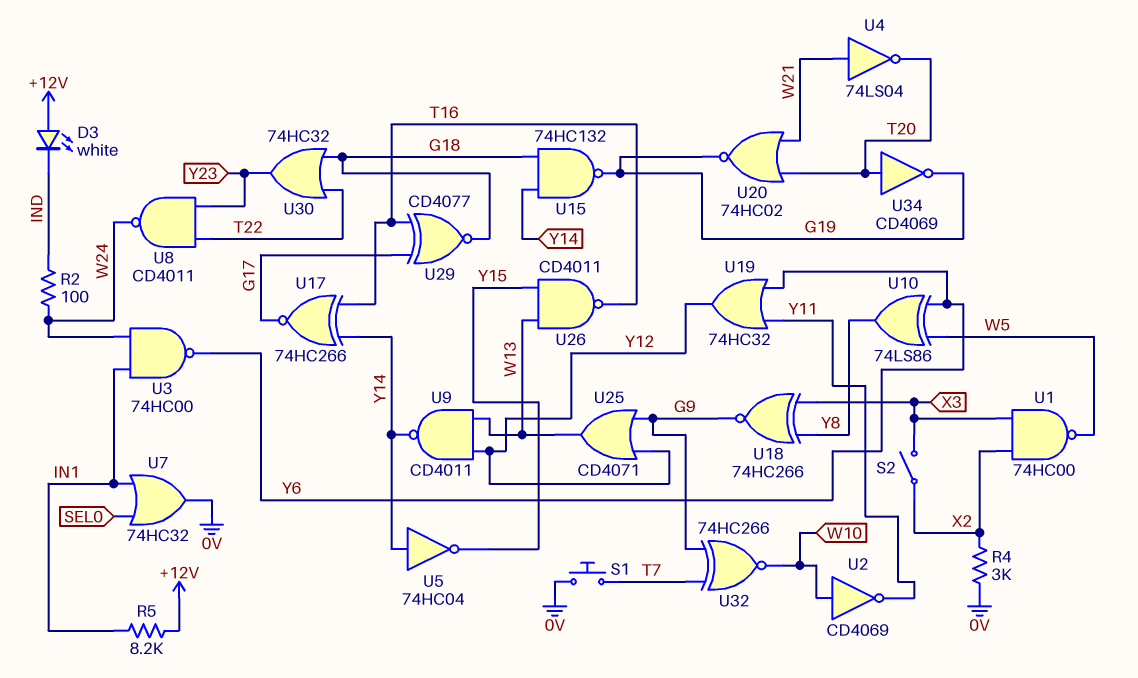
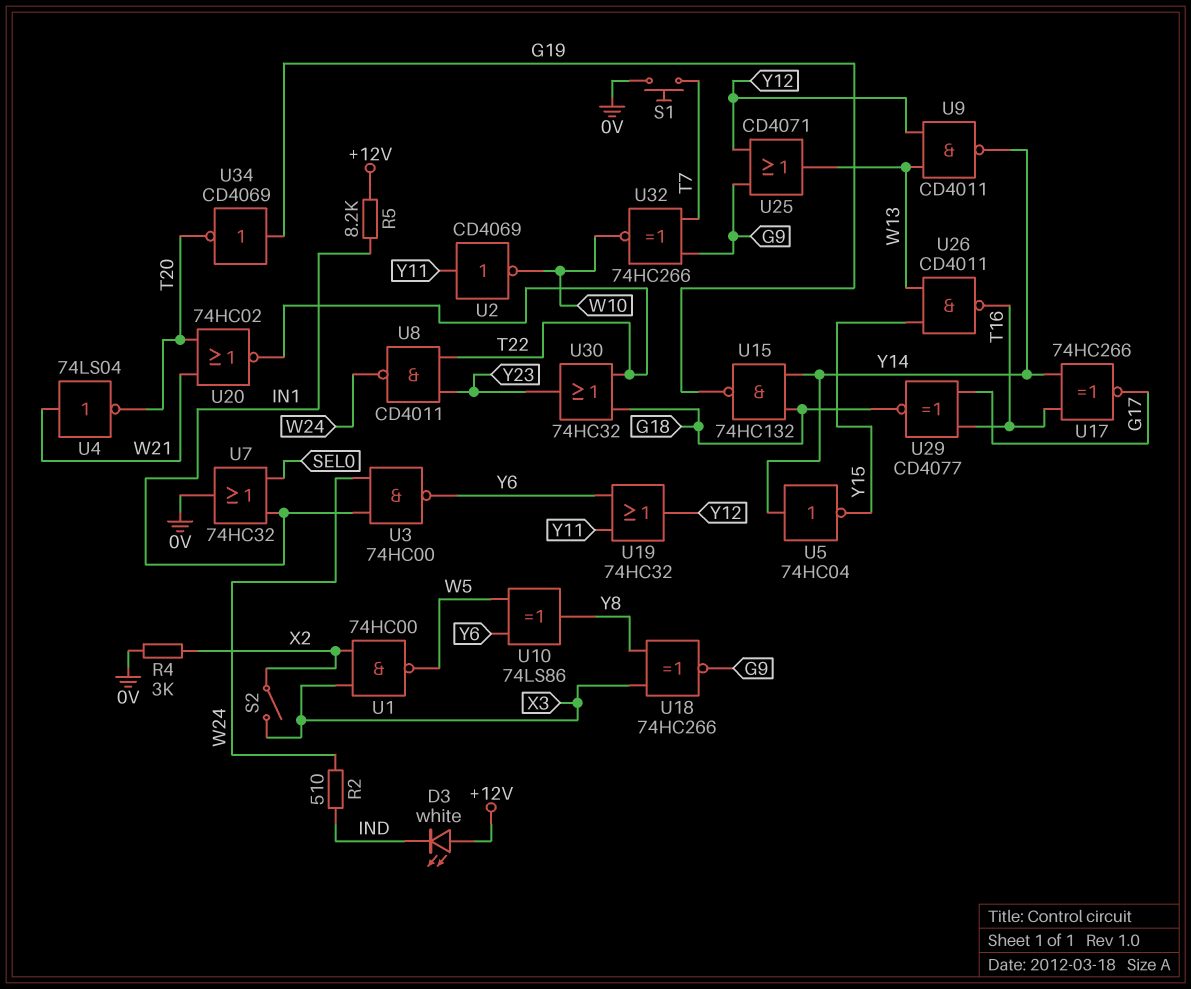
R2: 100 (IND, W24) -> 510 (IND, W24)
U2: NOT CD4069 (in W10, out Y11) -> NOT CD4069 (in Y11, out W10)
U20: NOR 74HC02 (in T20, in W21, out G19) -> NOR 74HC02 (in T20, in W21, out T22)
U34: NOT CD4069 (in T20, out G19) -> NOT CD4069 (in G19, out T20)

